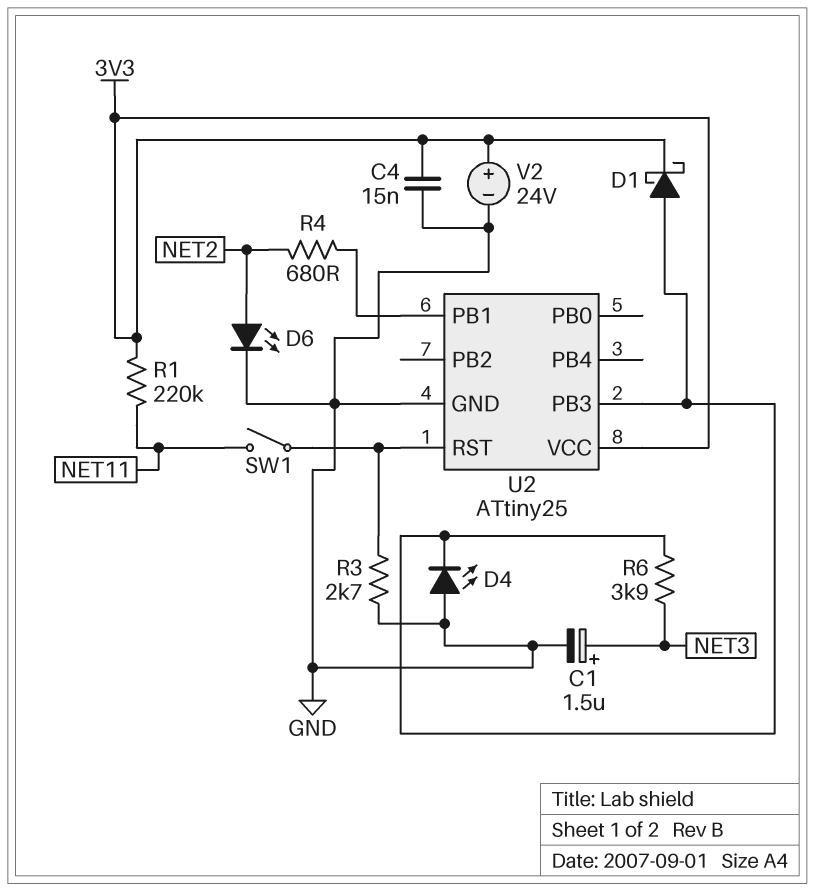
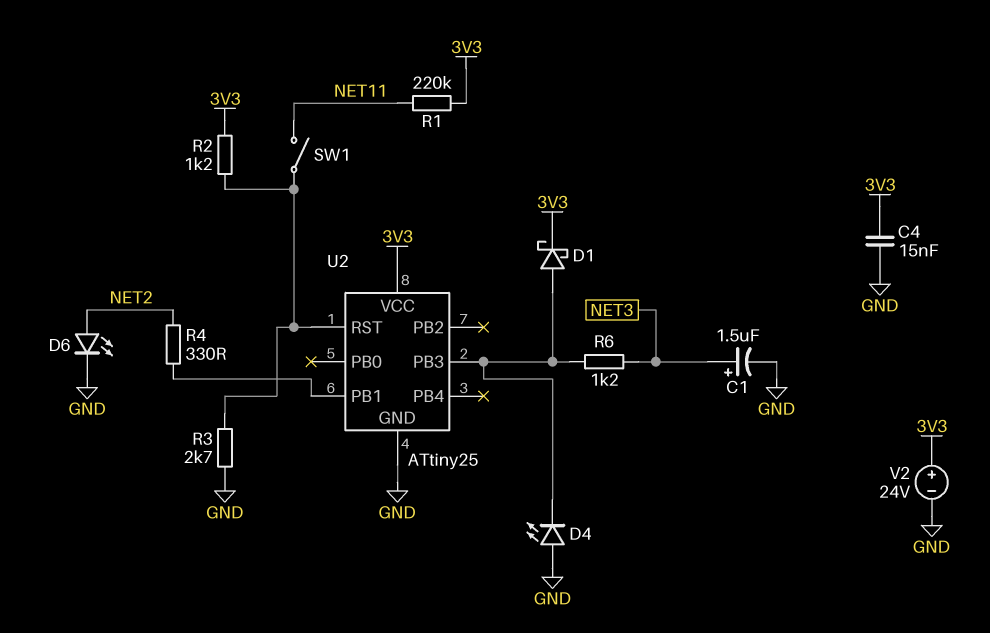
R2: none -> 1.2k (3V3, U2/RST)
R4: 680 (NET2, U2/PB1) -> 330 (NET2, U2/PB1)
R6: 3.9k (NET3, U2/PB3) -> 1.2k (NET3, U2/PB3)

